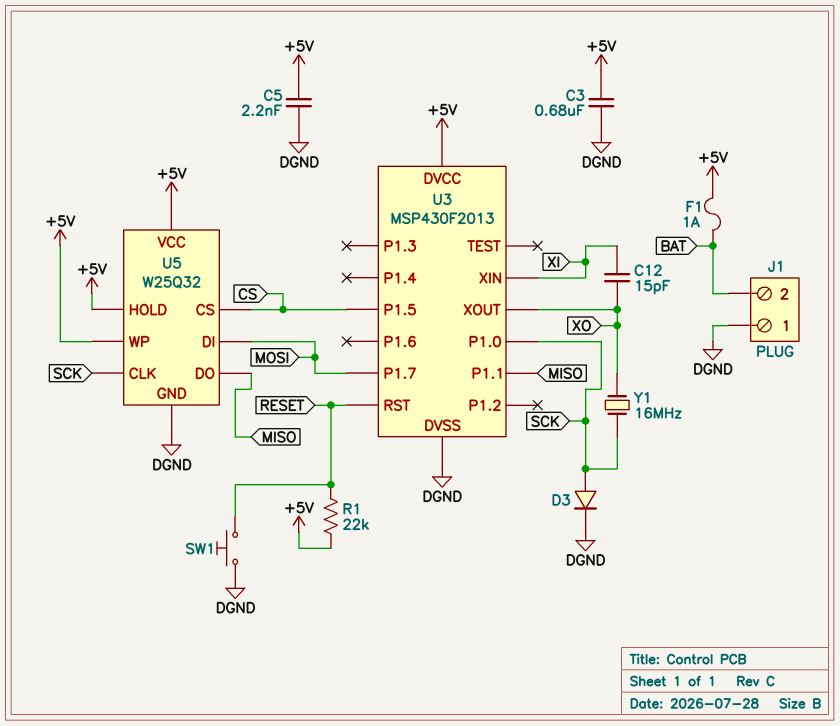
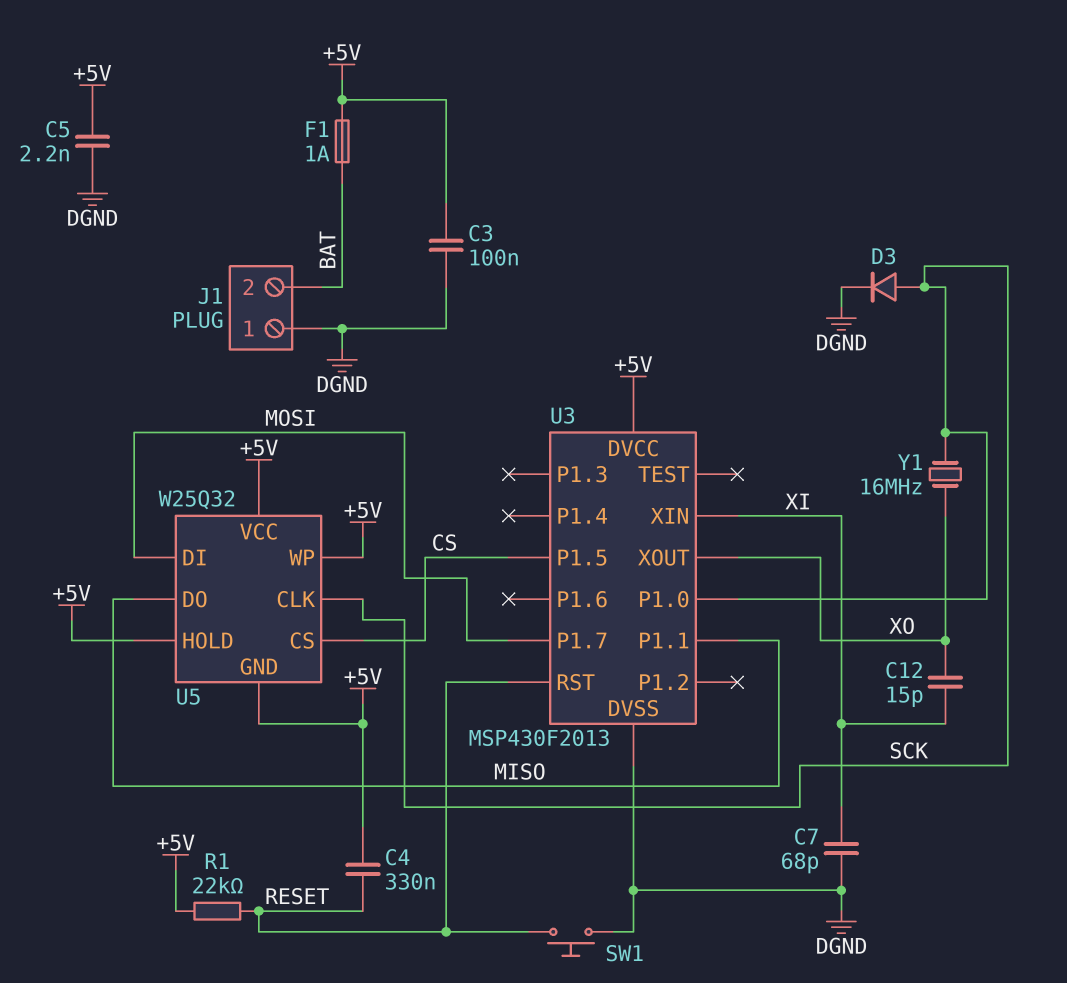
C3: 680nF (+5V, DGND) -> 100nF (+5V, DGND)
C4: none -> 330nF (+5V, RESET)
C7: none -> 68pF (DGND, XI)
U5 pin GND: DGND -> +5V

